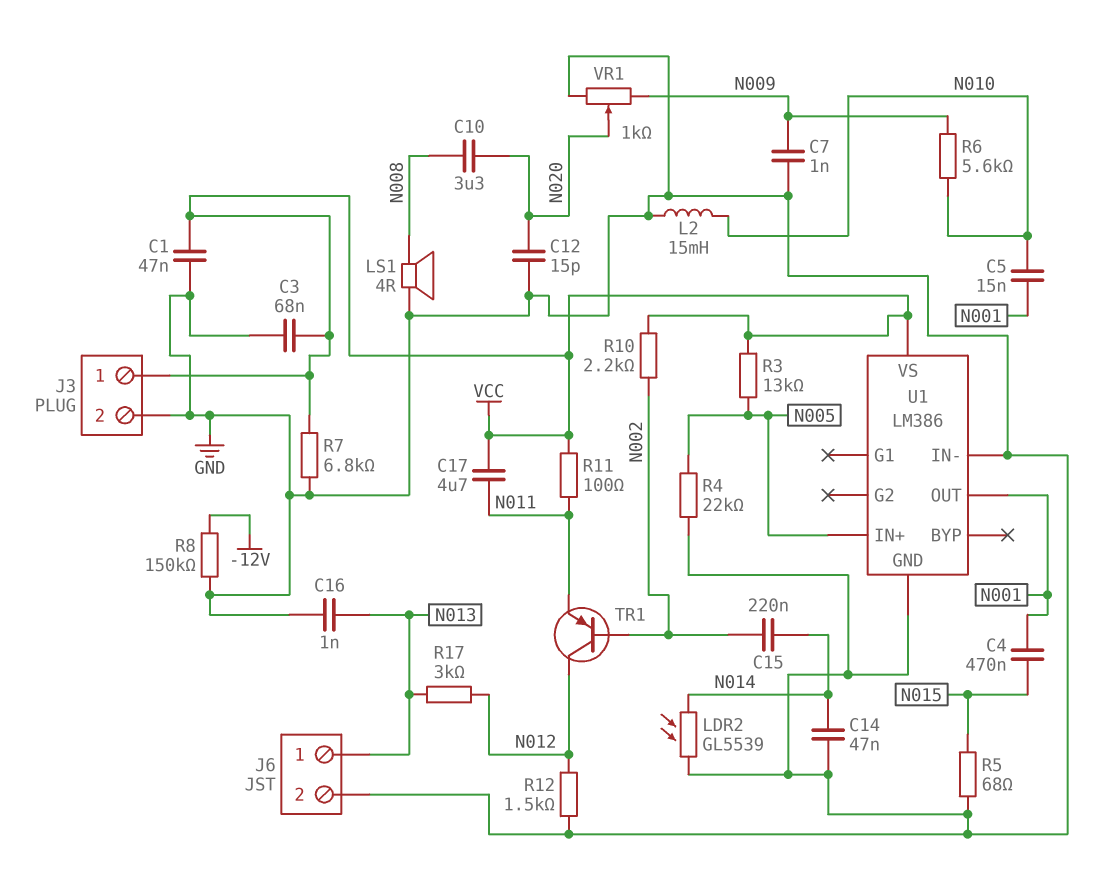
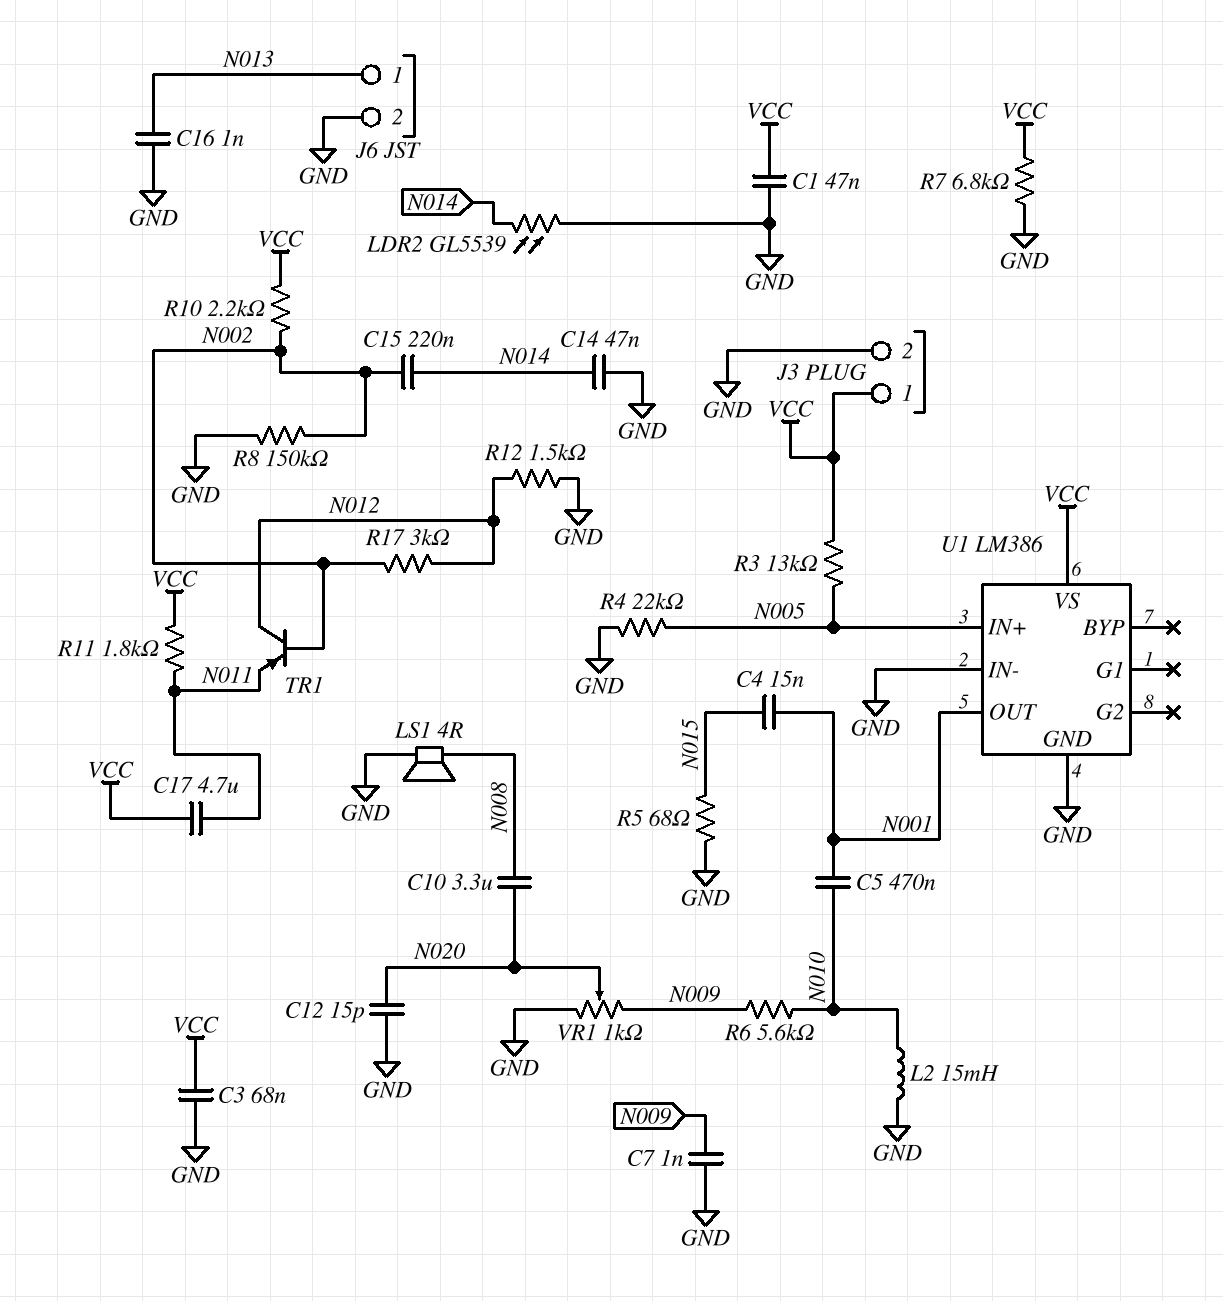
C4: 470nF (N001, N015) -> 15nF (N001, N015)
C5: 15nF (N001, N010) -> 470nF (N001, N010)
R8: 150k (-12V, GND) -> 150k (GND, N002)
R11: 100 (N011, VCC) -> 1.8k (N011, VCC)
R17: 3k (N012, N013) -> 3k (N002, N012)

